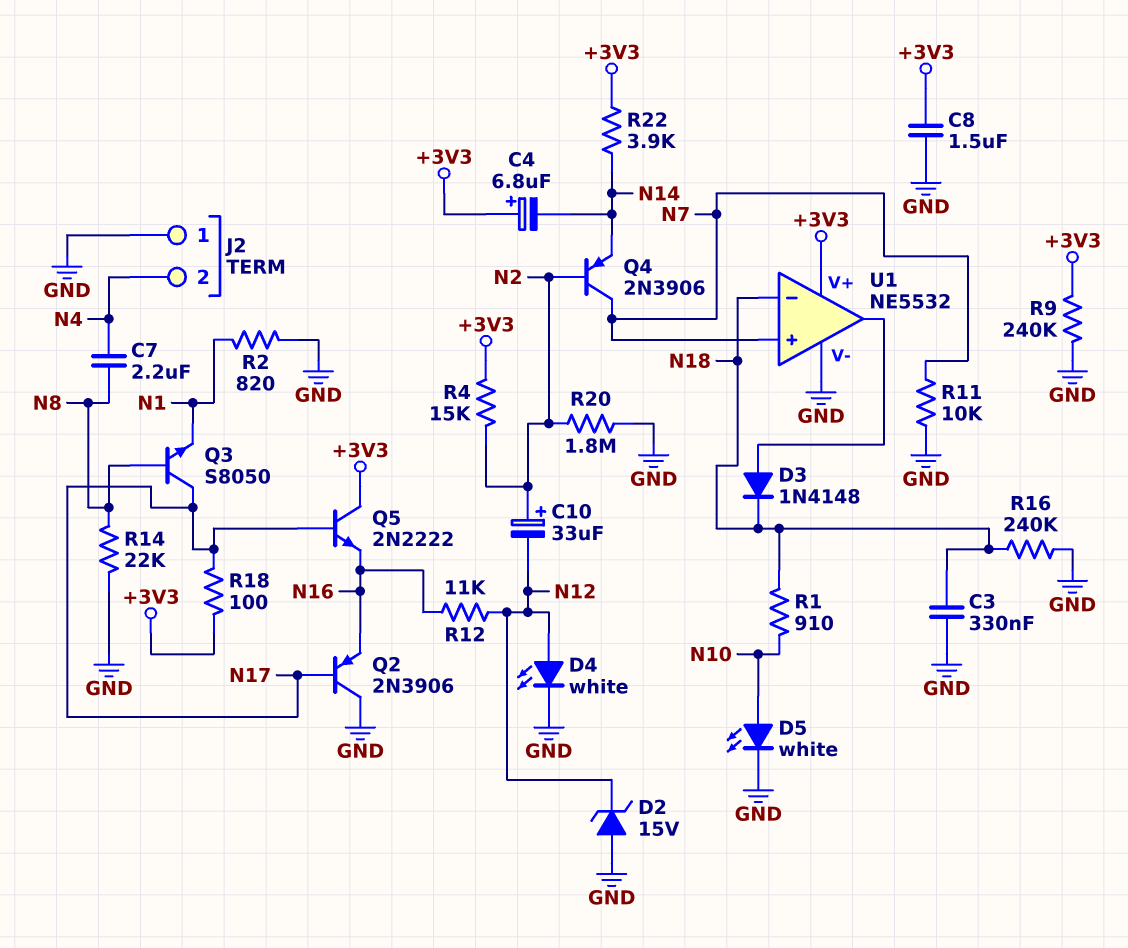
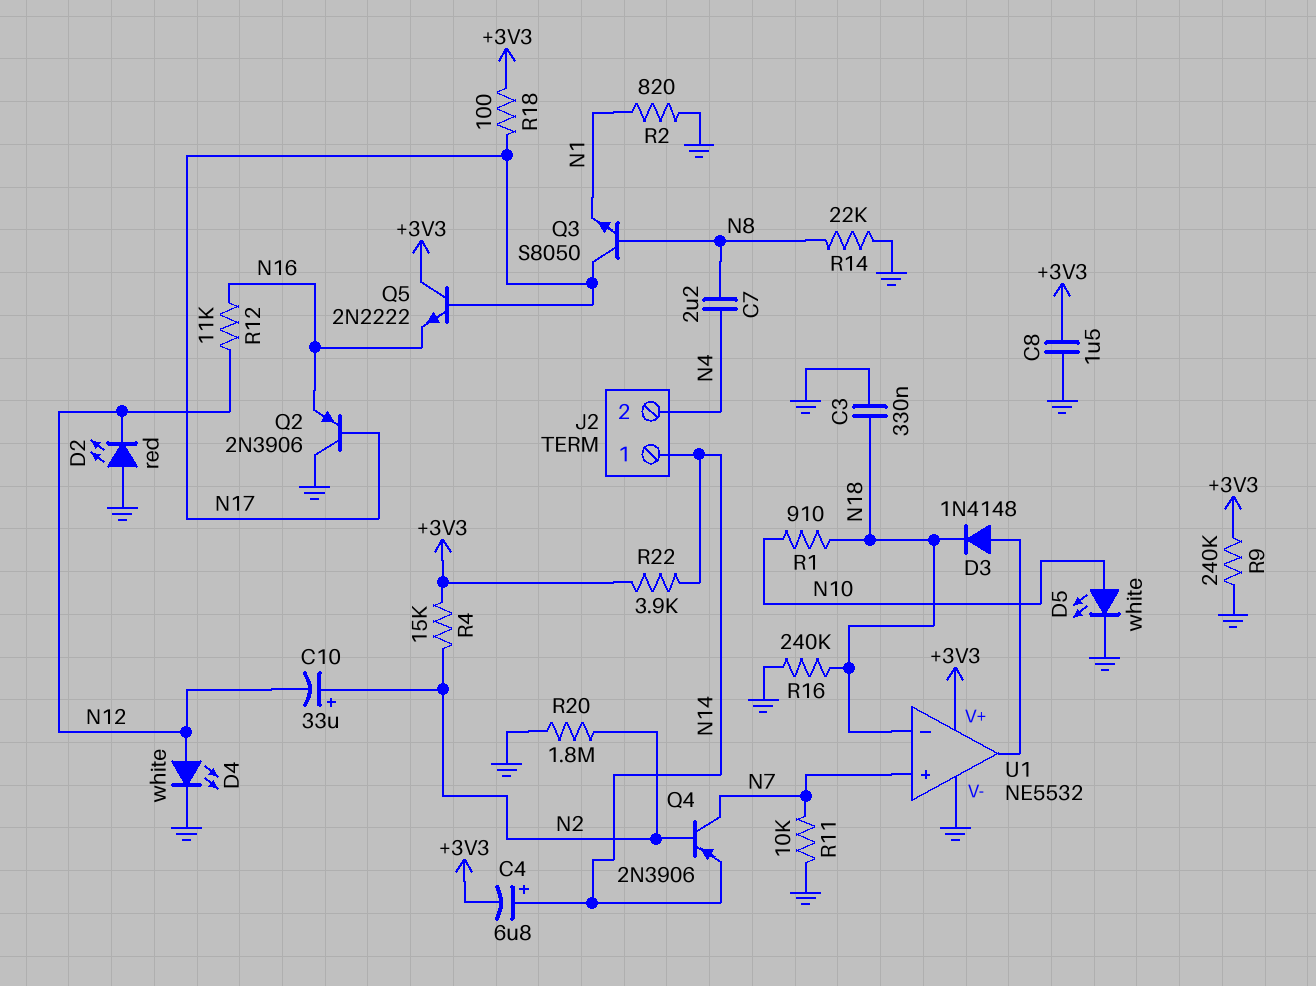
C4: 6.8uF (plus +3V3, minus N14) -> 6.8uF (plus N14, minus +3V3)
D2: zener 15V (A GND, K N12) -> LED red (A GND, K N12)
J2 pin 1: GND -> N14

